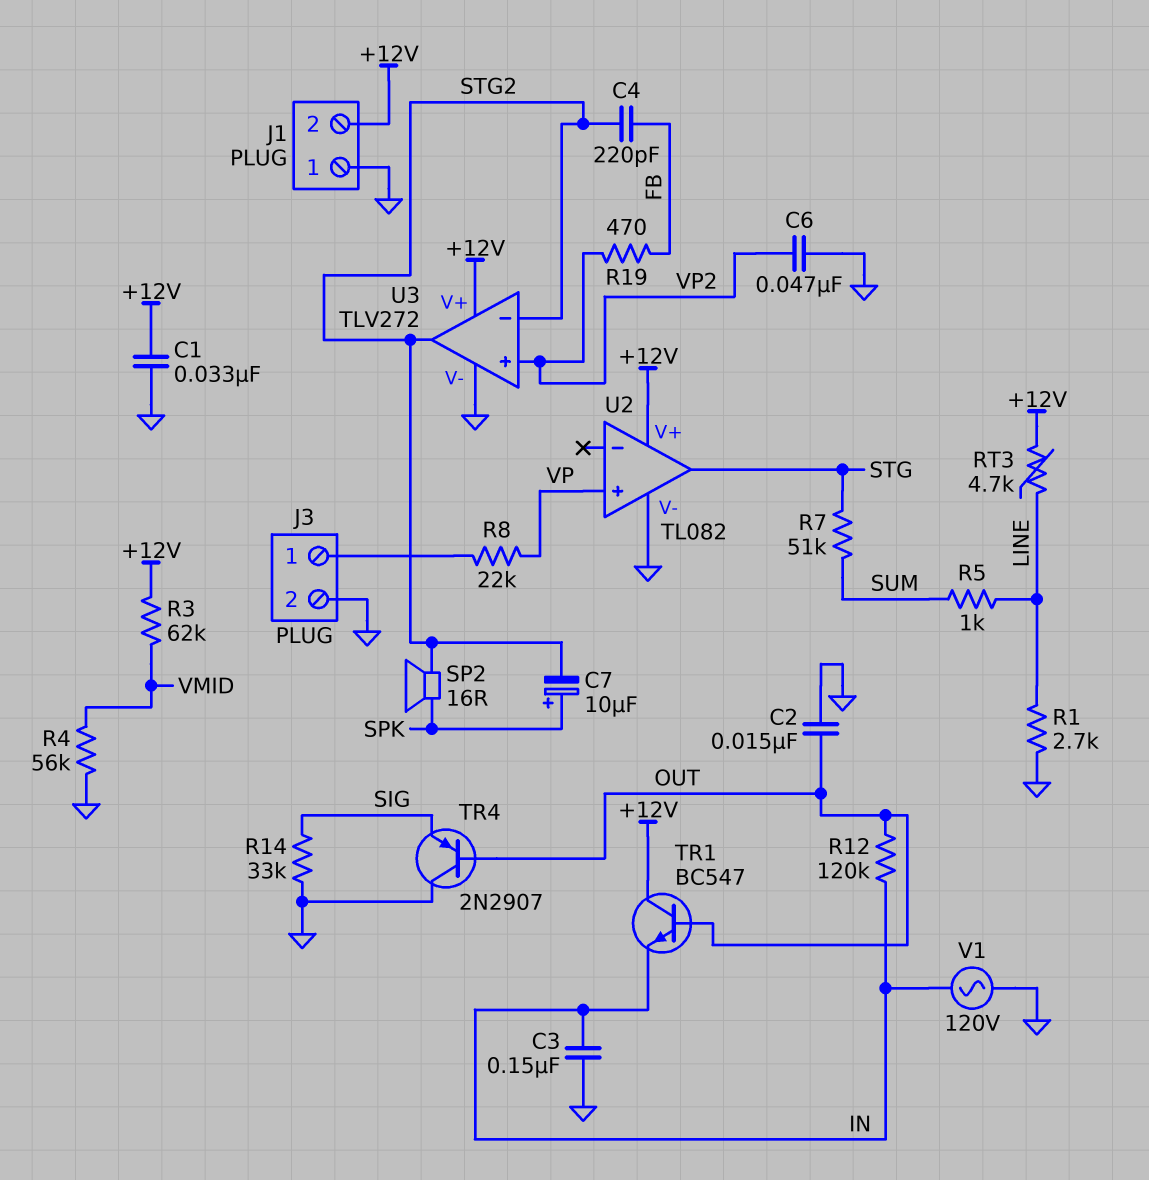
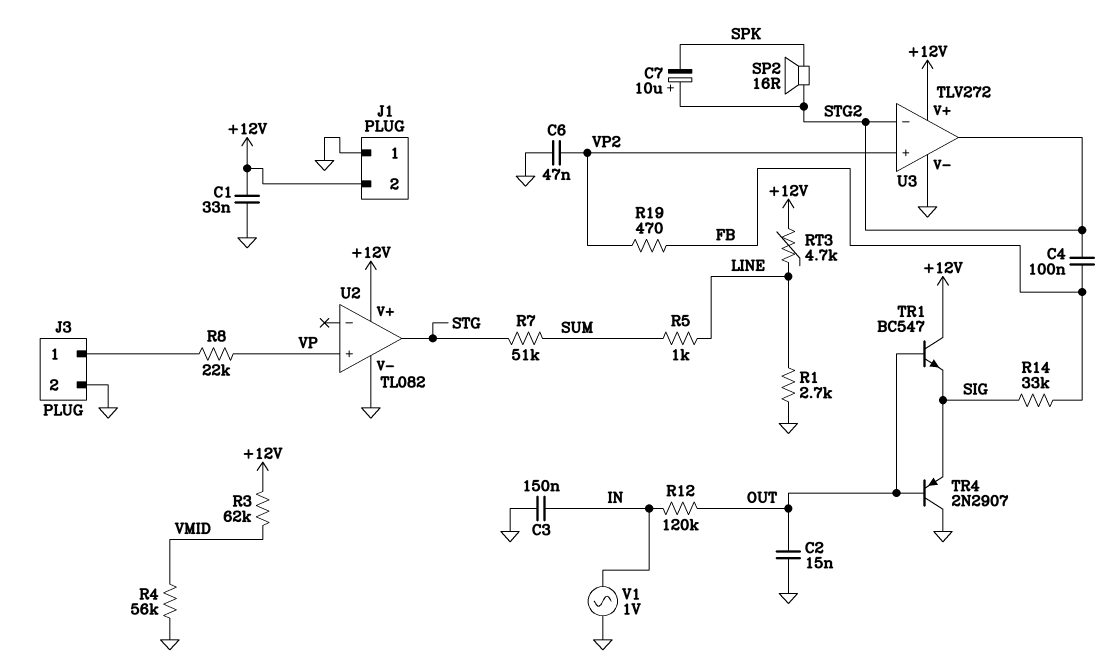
C4: 220pF (FB, STG2) -> 100nF (FB, STG2)
C7: 10uF (plus SPK, minus STG2) -> 10uF (plus STG2, minus SPK)
R14: 33k (GND, SIG) -> 33k (FB, SIG)
TR1: NPN BC547 (B OUT, C +12V, E IN) -> NPN BC547 (B OUT, C +12V, E SIG)
V1: AC 120V (GND, IN) -> AC 1V (GND, IN)

